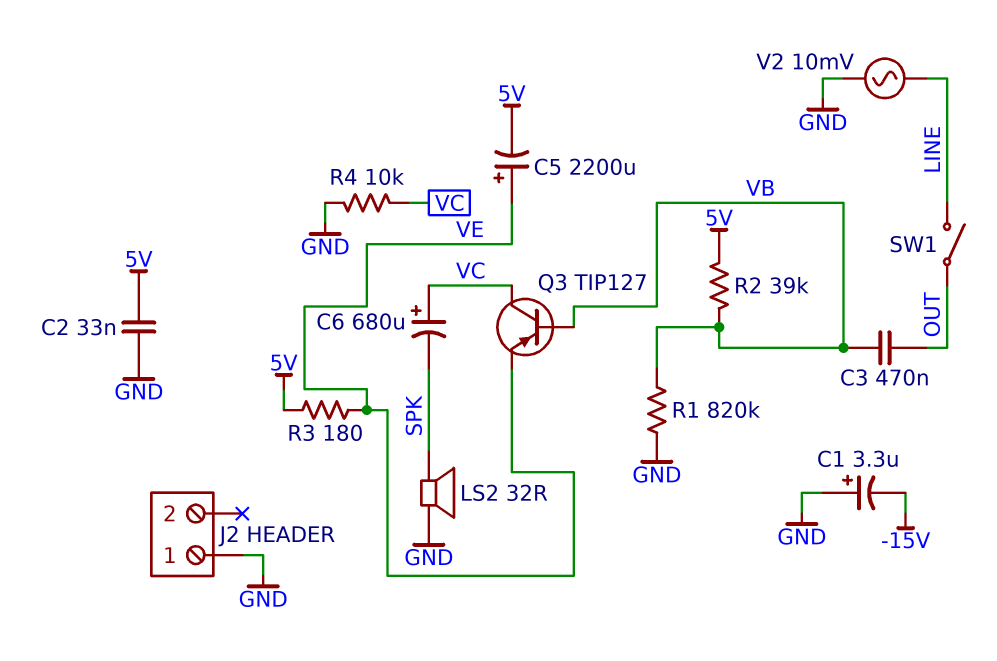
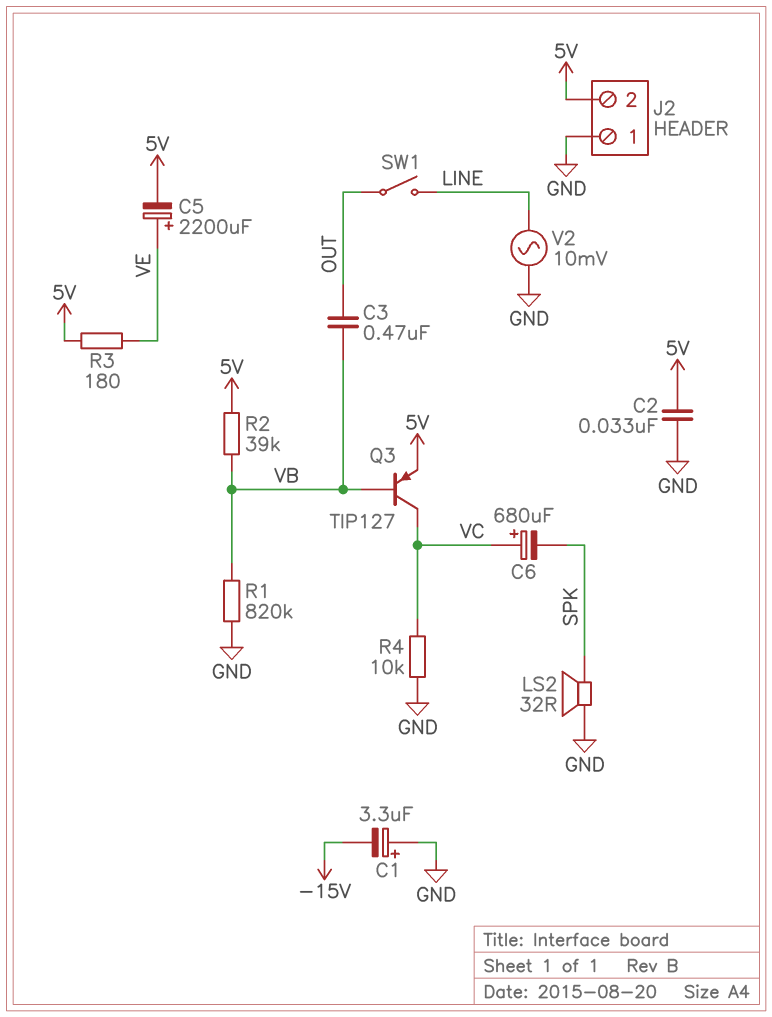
J2 pin 2: none -> 5V
Q3: PNP TIP127 (B VB, C VC, E VE) -> PNP TIP127 (B VB, C VC, E 5V)

